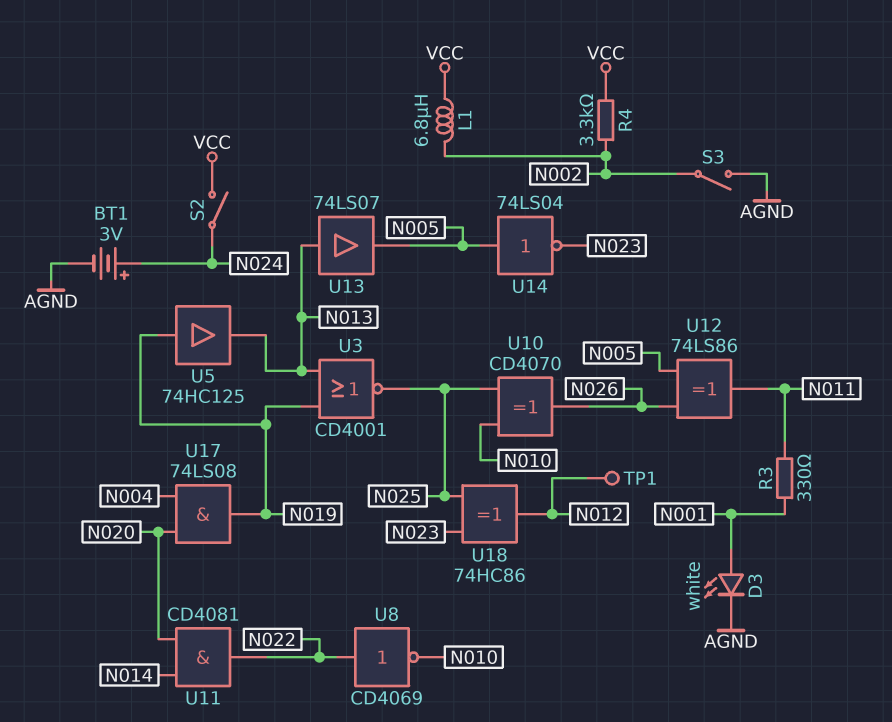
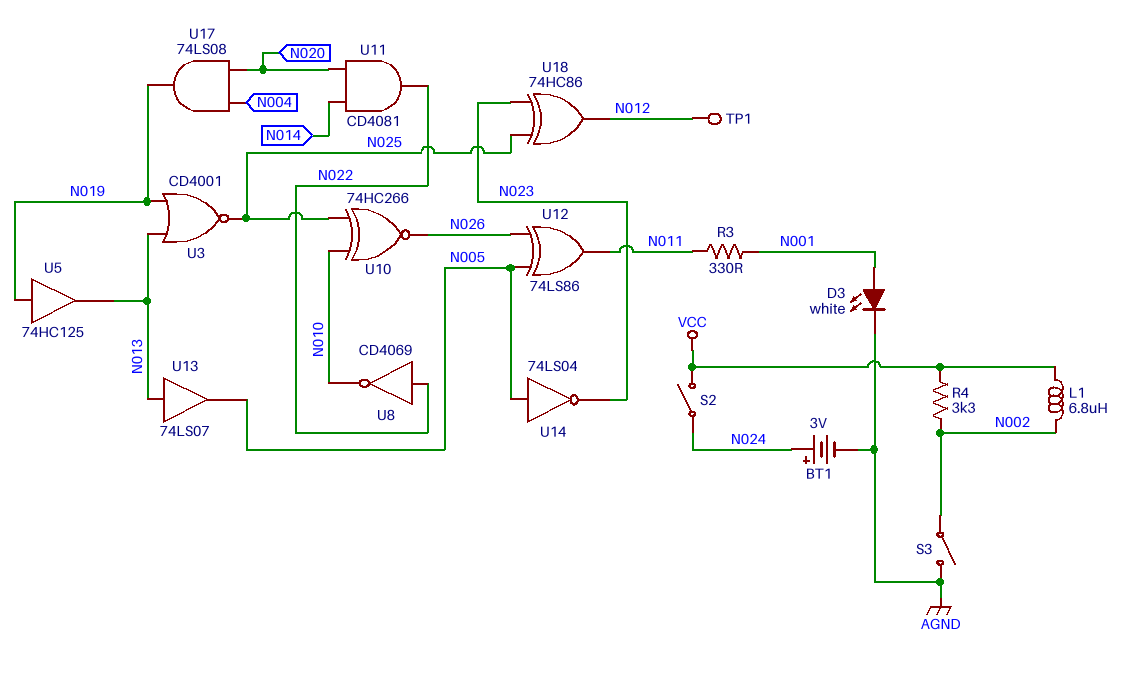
U10: XOR CD4070 (in N010, in N025, out N026) -> XNOR 74HC266 (in N010, in N025, out N026)

